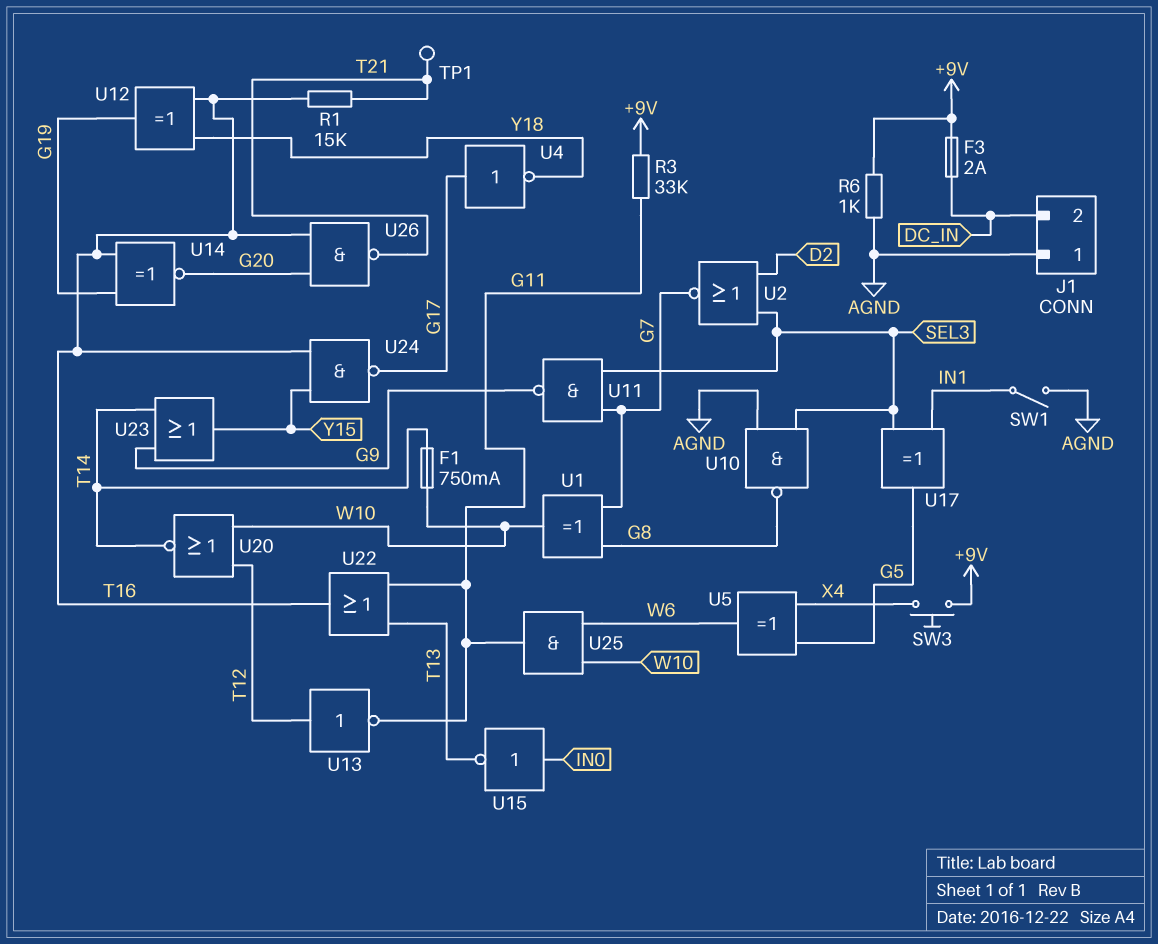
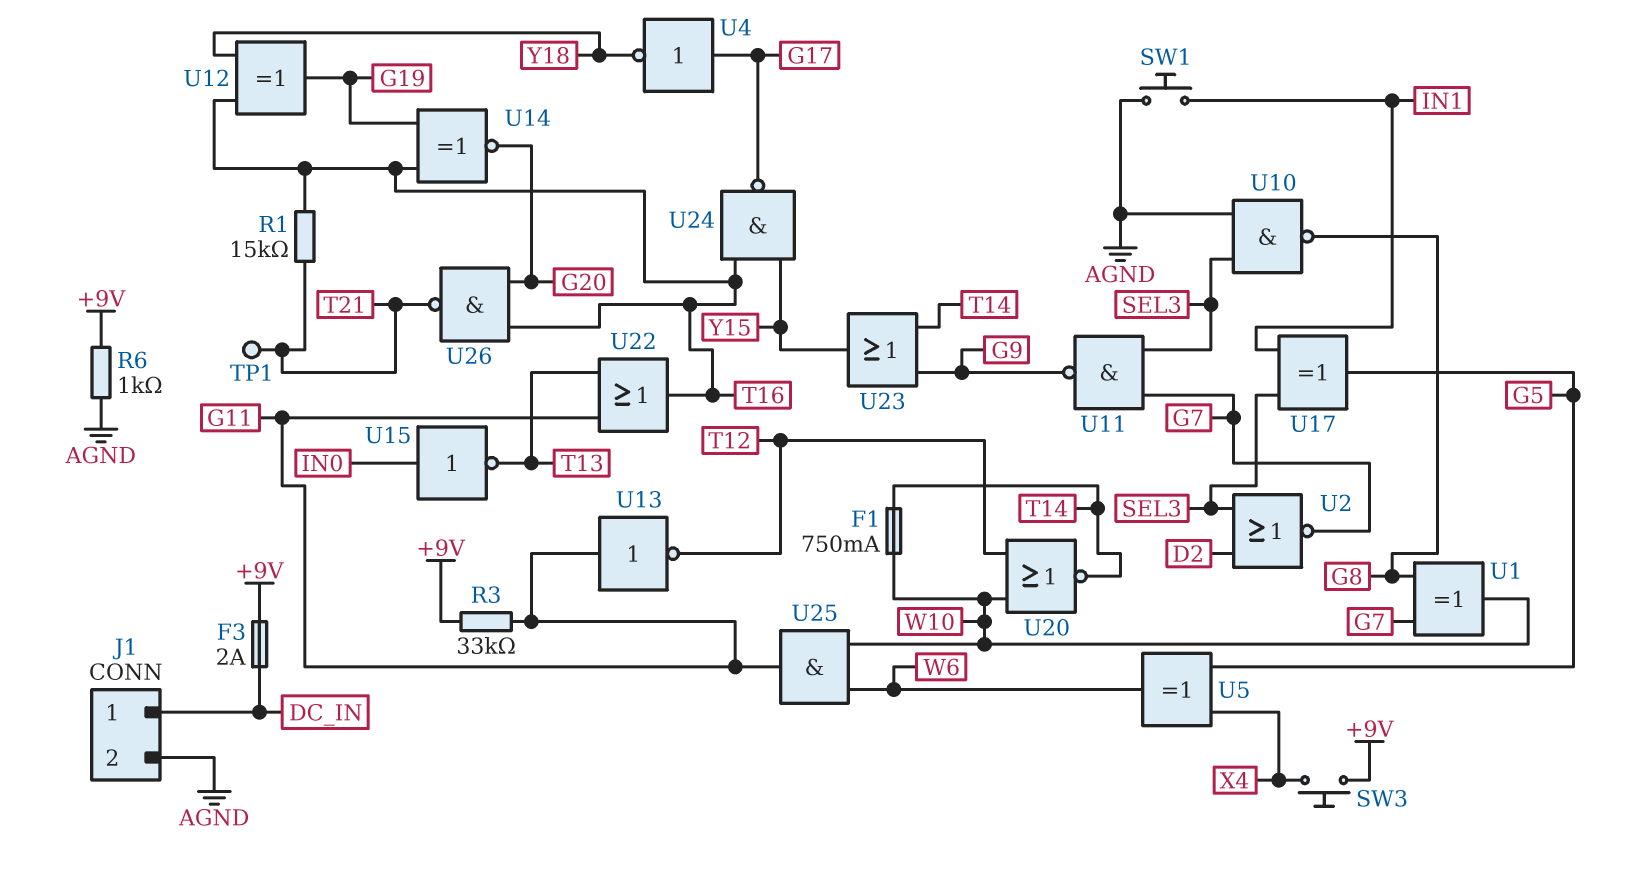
J1 pin 1: AGND -> DC_IN
J1 pin 2: DC_IN -> AGND
SW1: switch (AGND, IN1) -> button (AGND, IN1)
U13: NOT (in T12, out G11) -> NOT (in G11, out T12)

